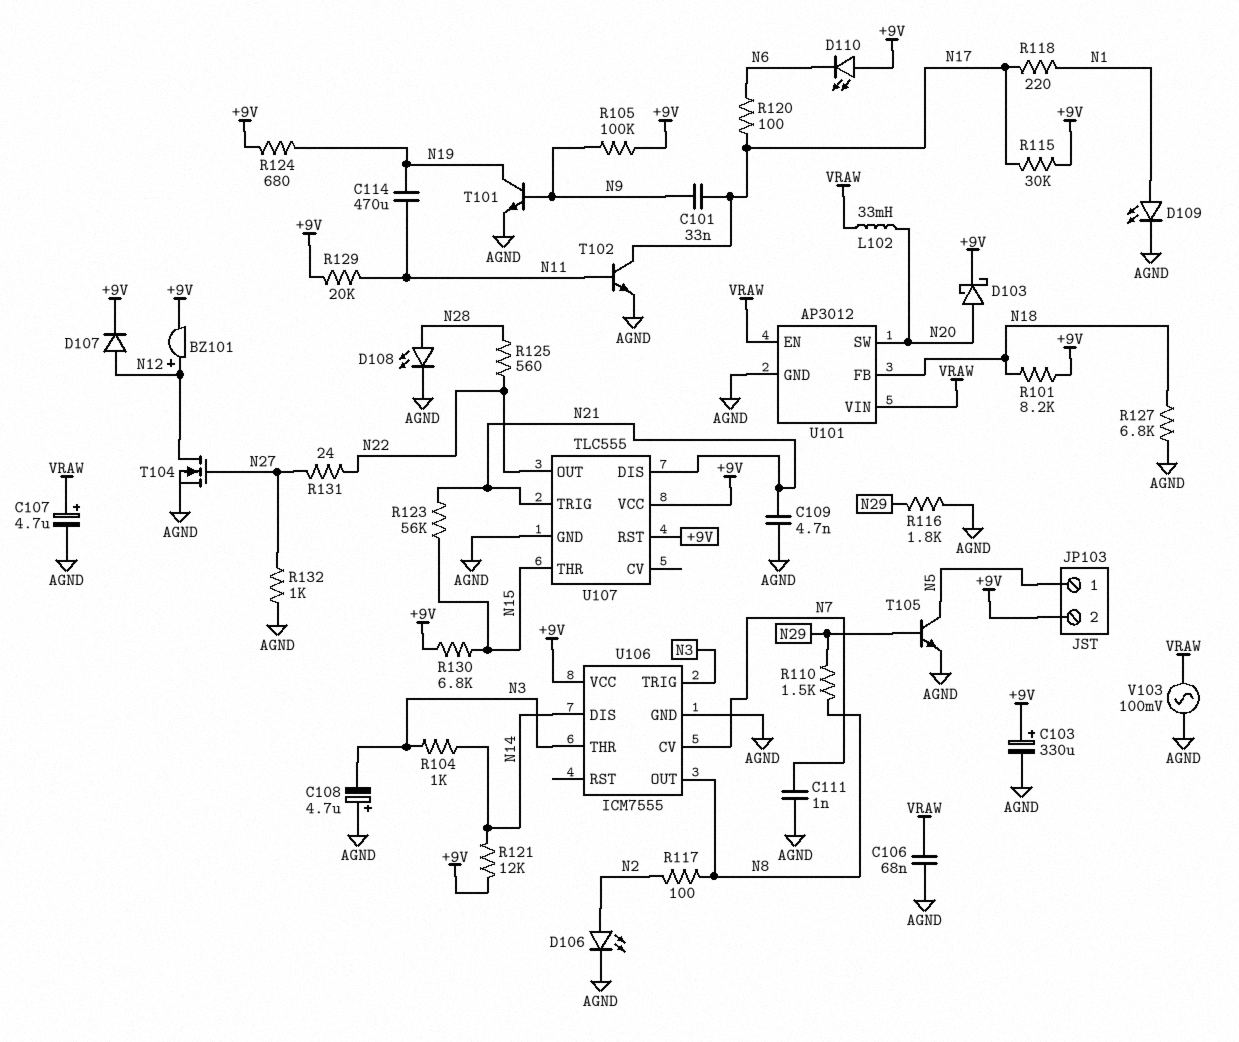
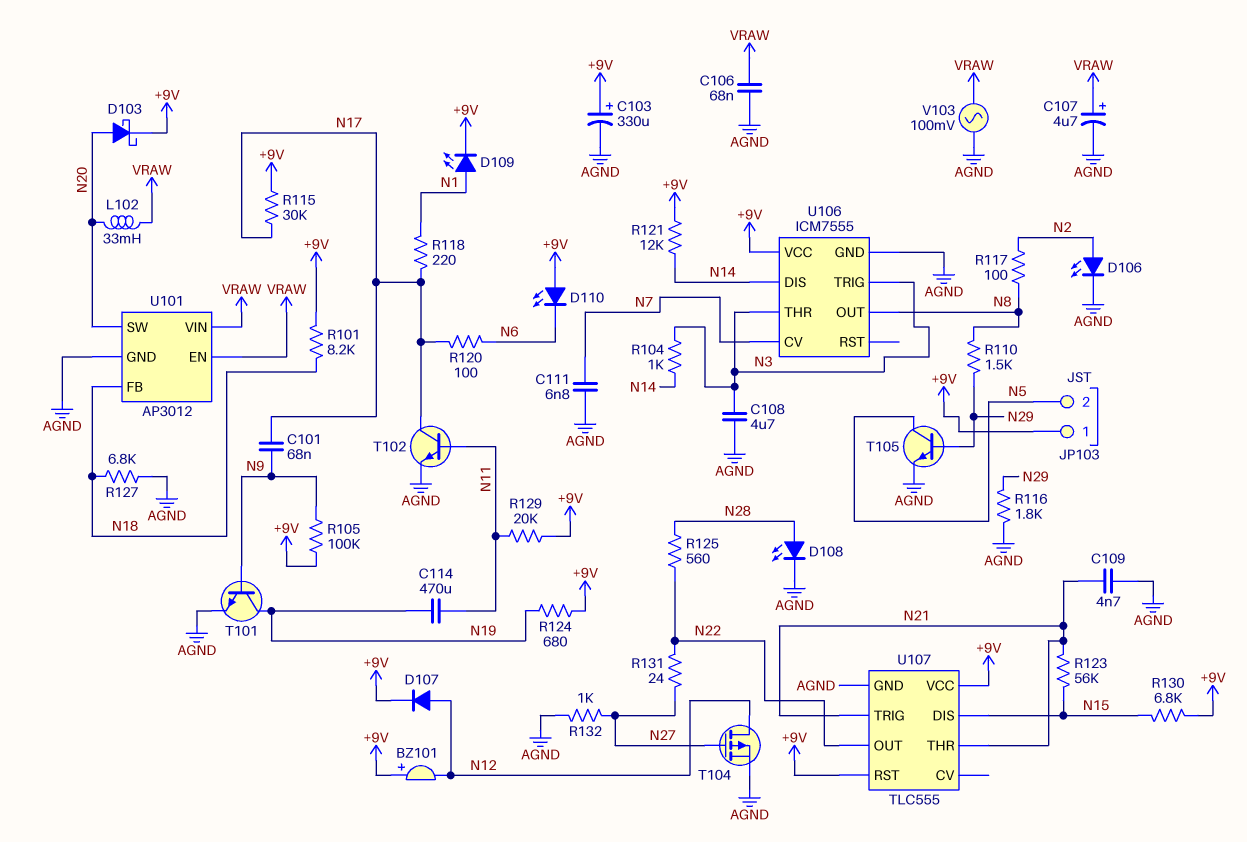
BZ101: buzzer (plus N12, minus +9V) -> buzzer (plus +9V, minus N12)
C101: 33nF (N9, N17) -> 68nF (N9, N17)
C108: 4.7uF (plus AGND, minus N3) -> 4.7uF (AGND, N3)
C111: 1nF (AGND, N7) -> 6.8nF (AGND, N7)
D109: LED (A N1, K AGND) -> LED (A N1, K +9V)
JP103 pin 1: N5 -> +9V
JP103 pin 2: +9V -> N5
T104: NMOS (G N27, D N12, S AGND) -> PMOS (G N27, D N12, S AGND)
U107 pin DIS: N21 -> N15
U107 pin THR: N15 -> N21

